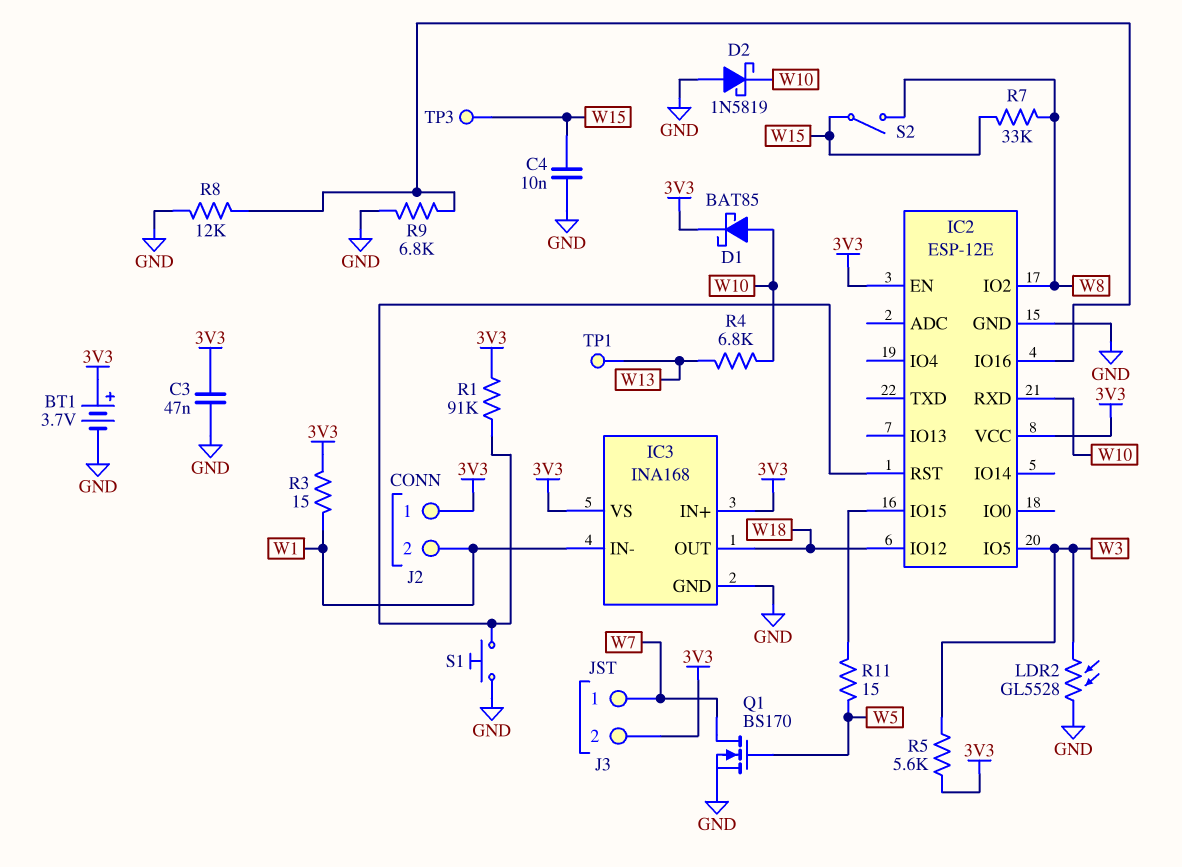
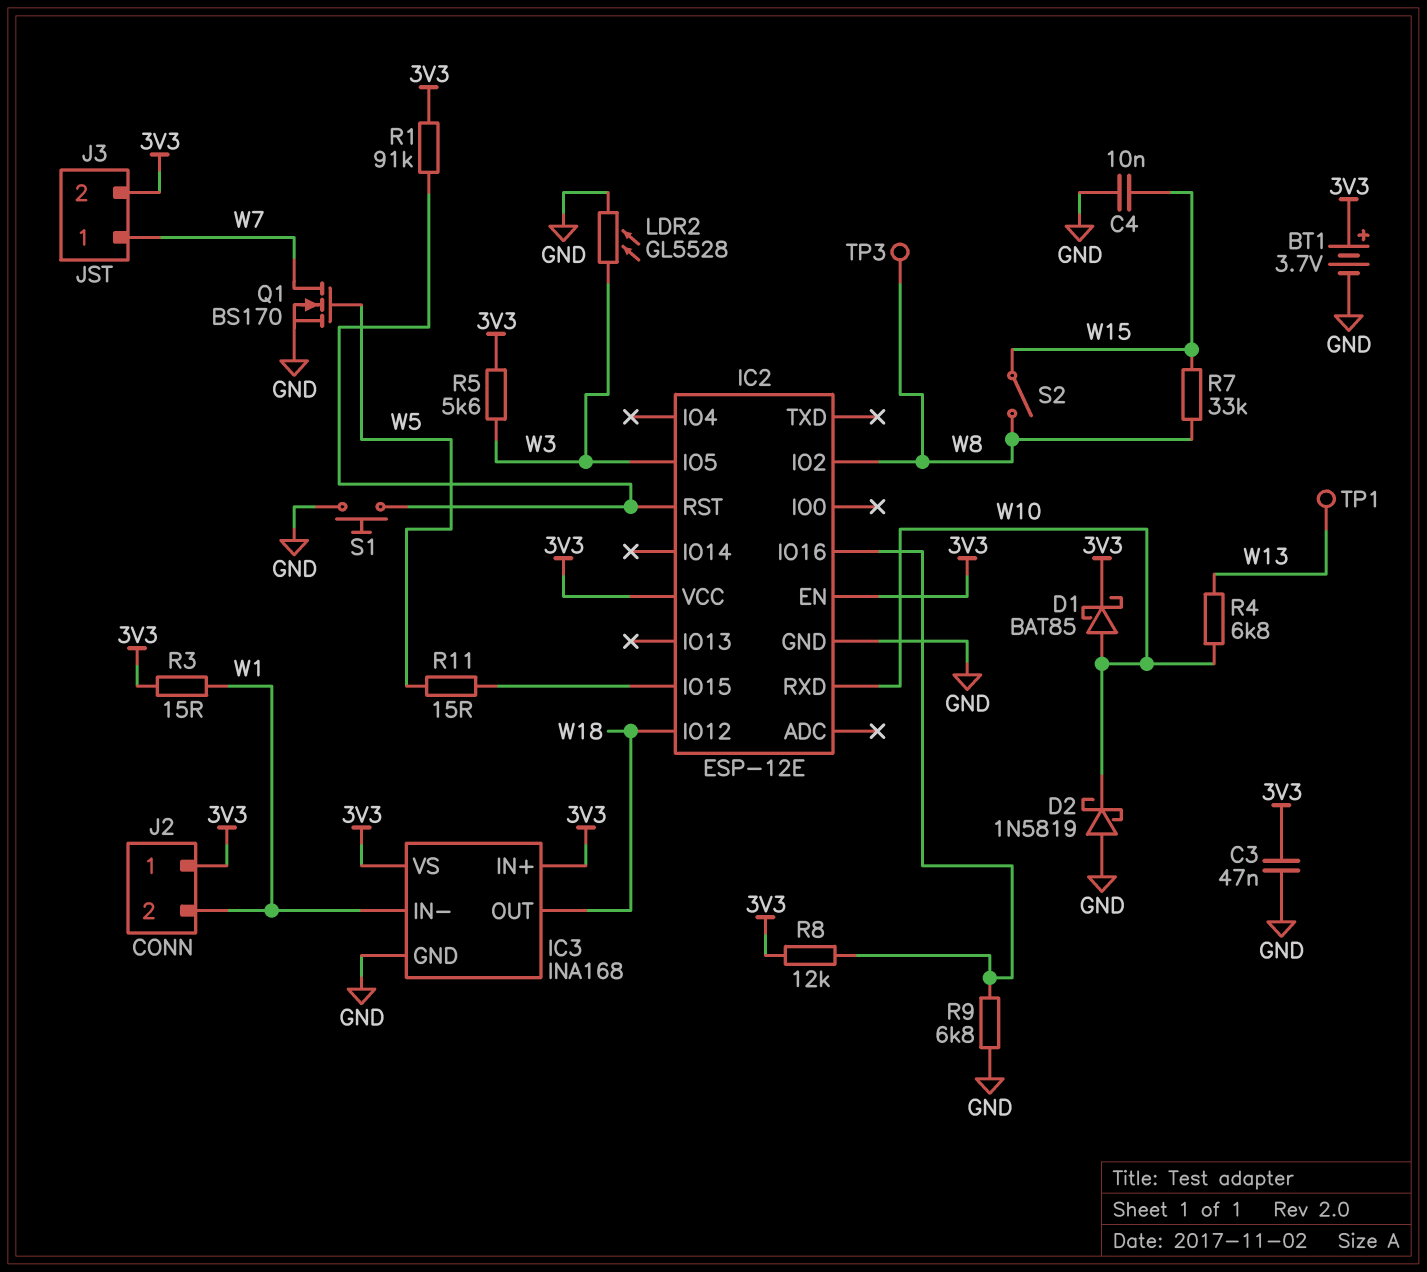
R8: 12k (GND, IC2/IO16) -> 12k (3V3, IC2/IO16)
TP3: test point (W15) -> test point (W8)

